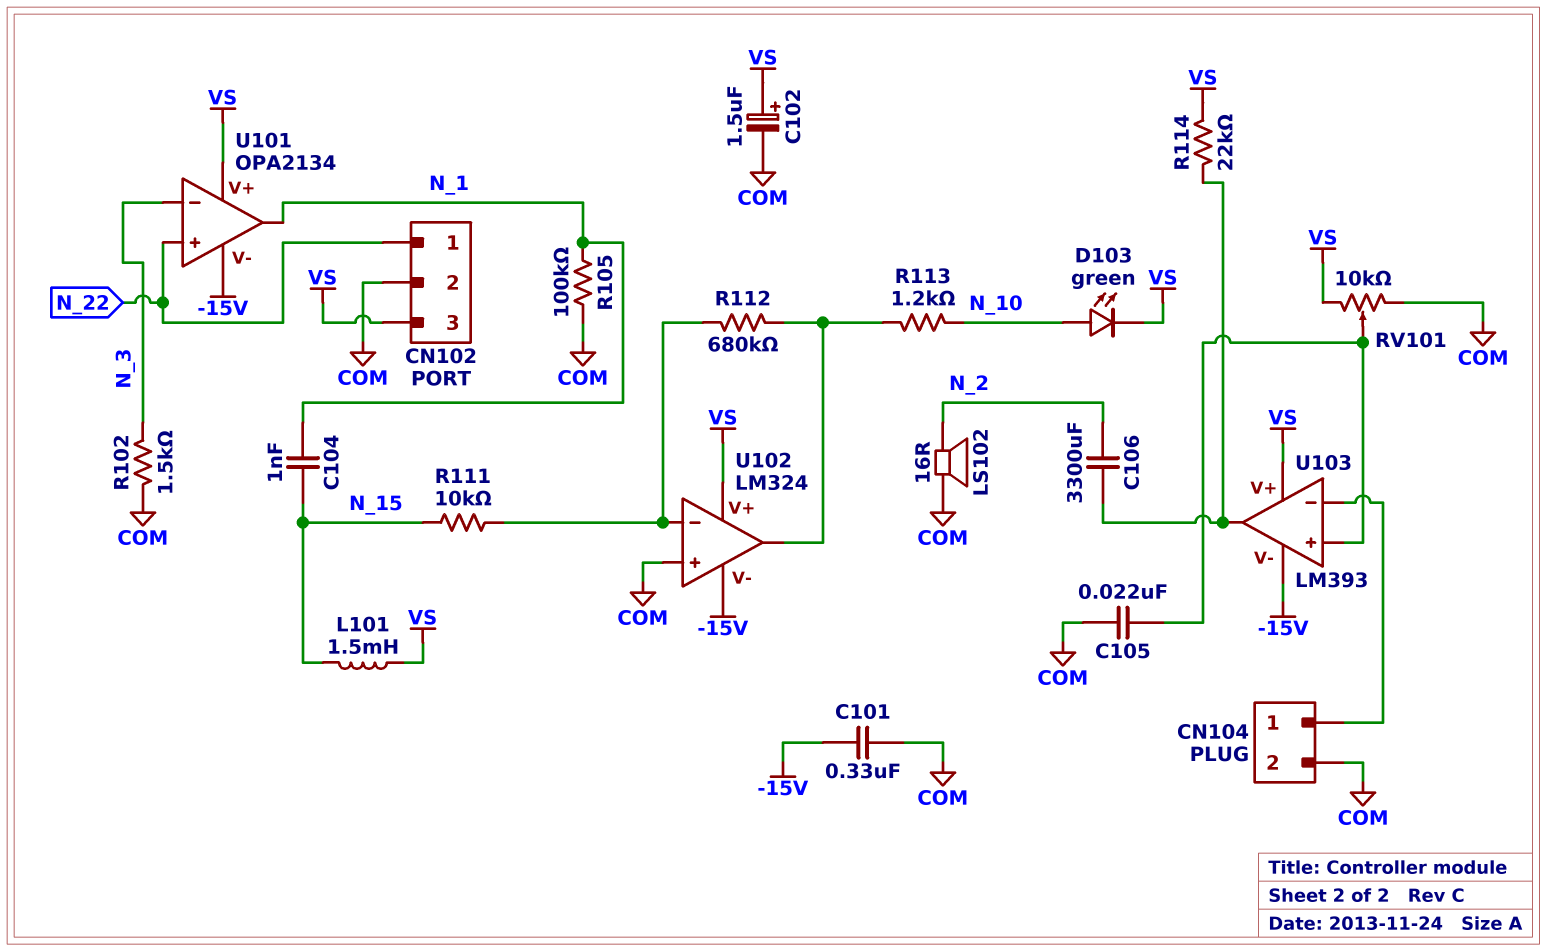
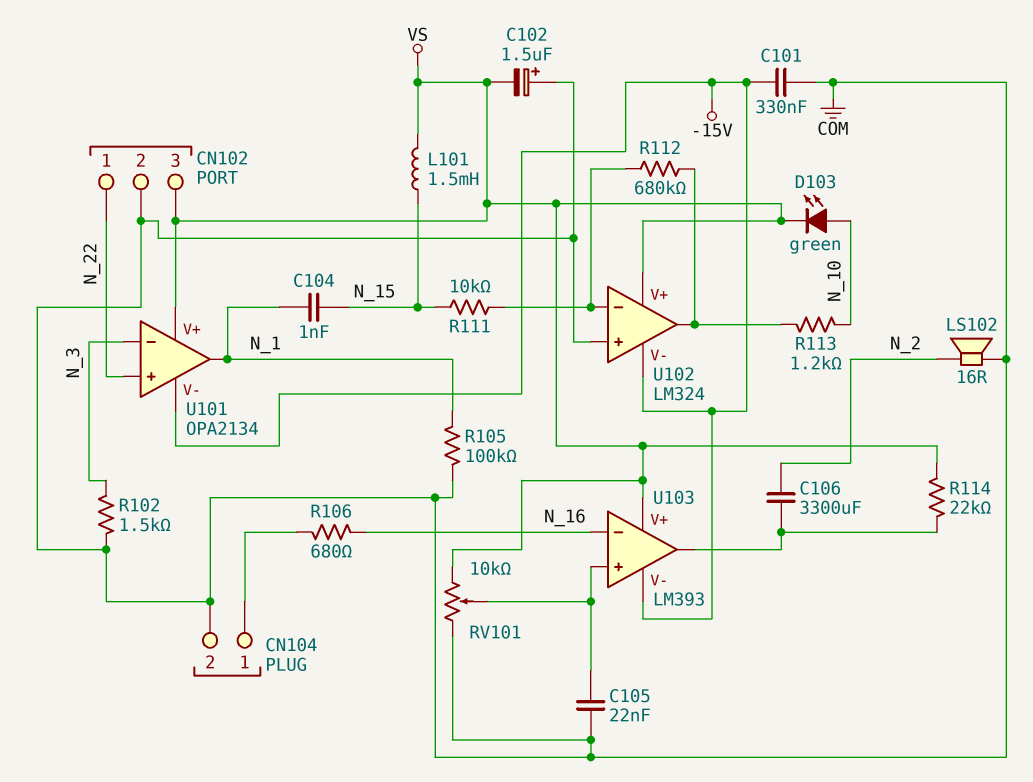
C102: 1.5uF (plus VS, minus COM) -> 1.5uF (plus COM, minus VS)
R106: none -> 680 (CN104/1, N_16)
U103 pin in-: CN104/1 -> N_16

